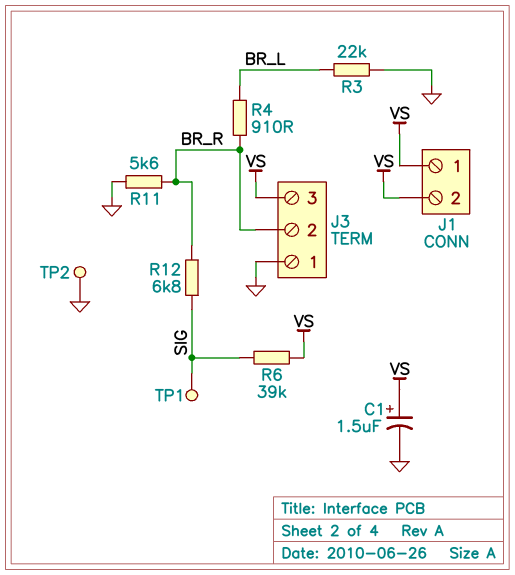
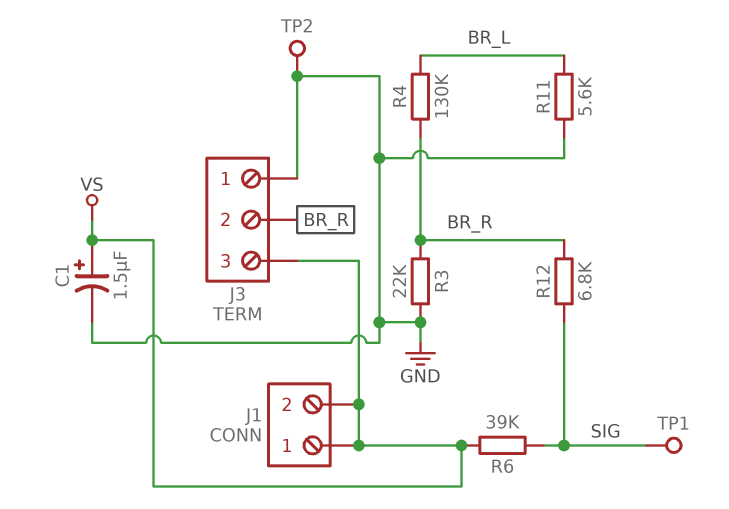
R3: 22k (BR_L, GND) -> 22k (BR_R, GND)
R4: 910 (BR_L, BR_R) -> 130k (BR_L, BR_R)
R11: 5.6k (BR_R, GND) -> 5.6k (BR_L, GND)

